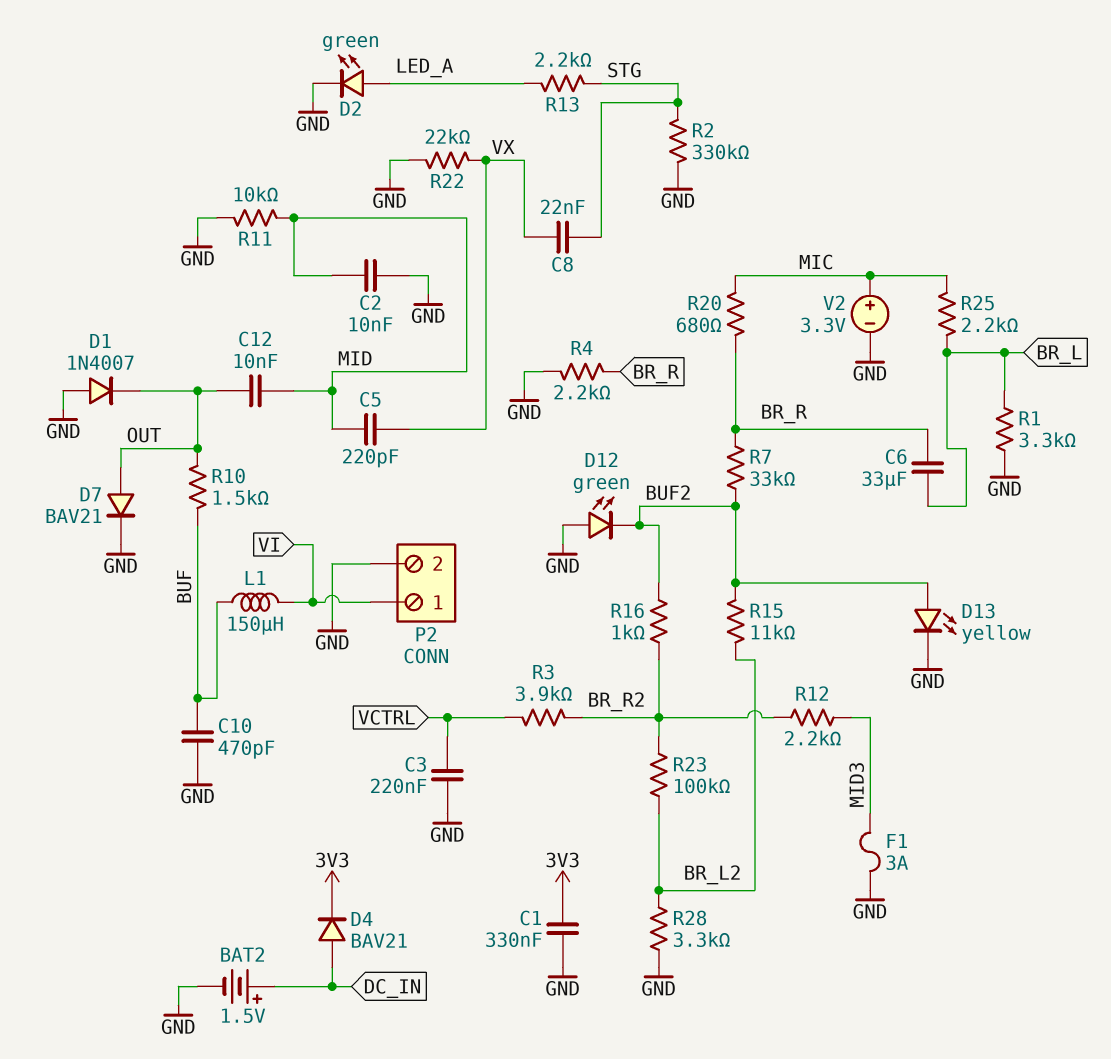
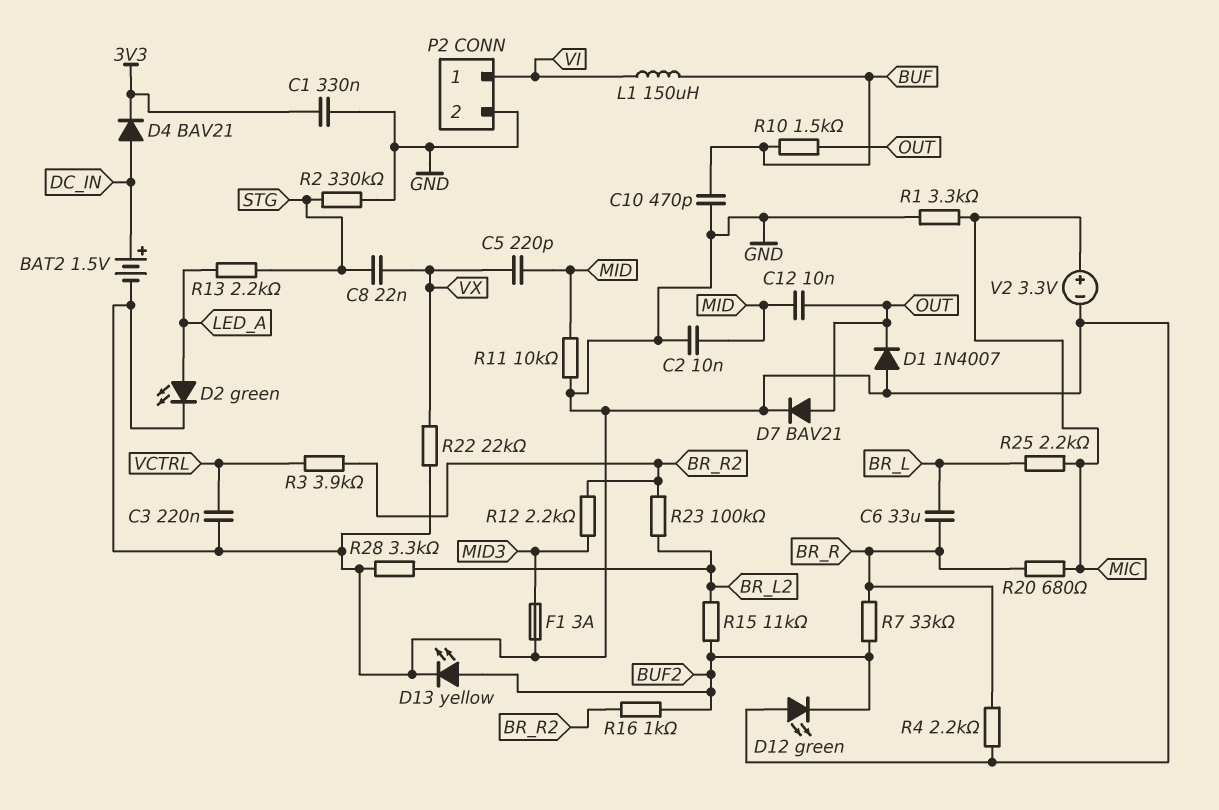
R1: 3.3k (BR_L, GND) -> 3.3k (GND, MIC)

